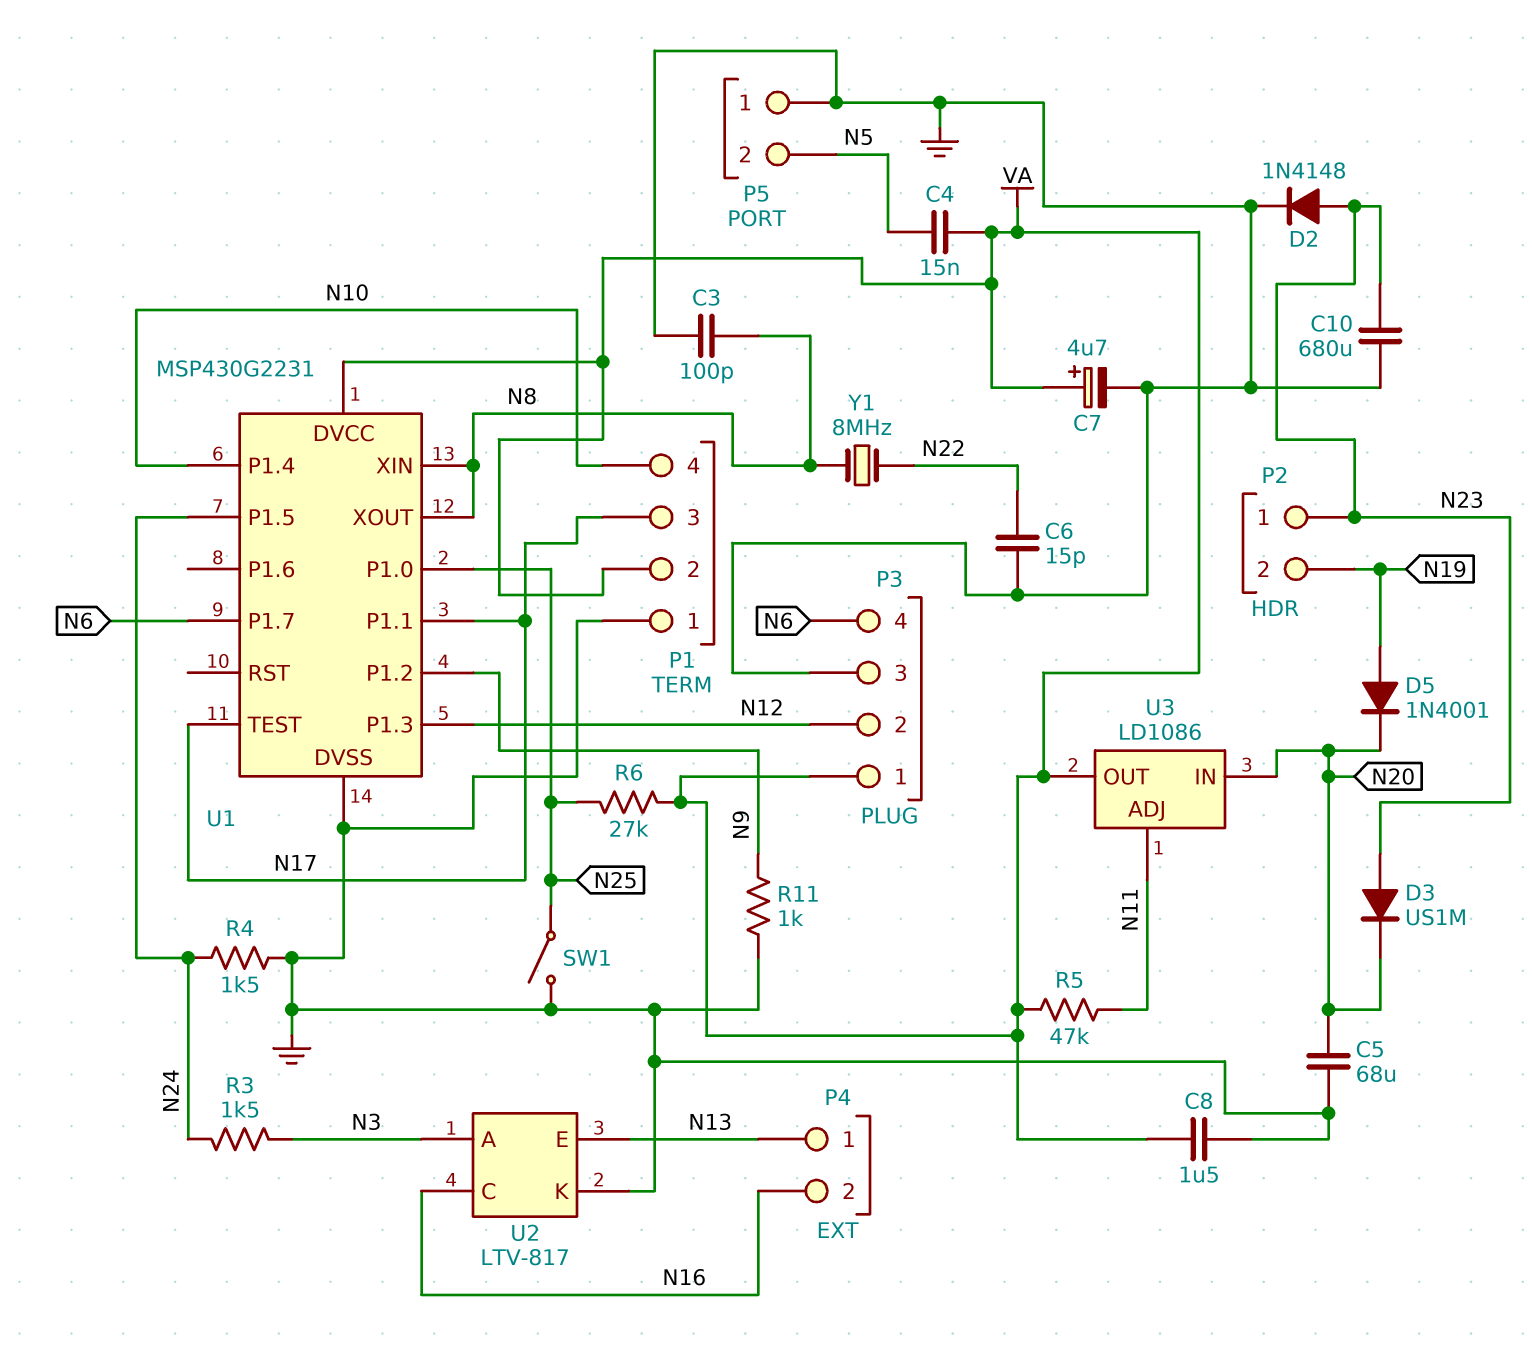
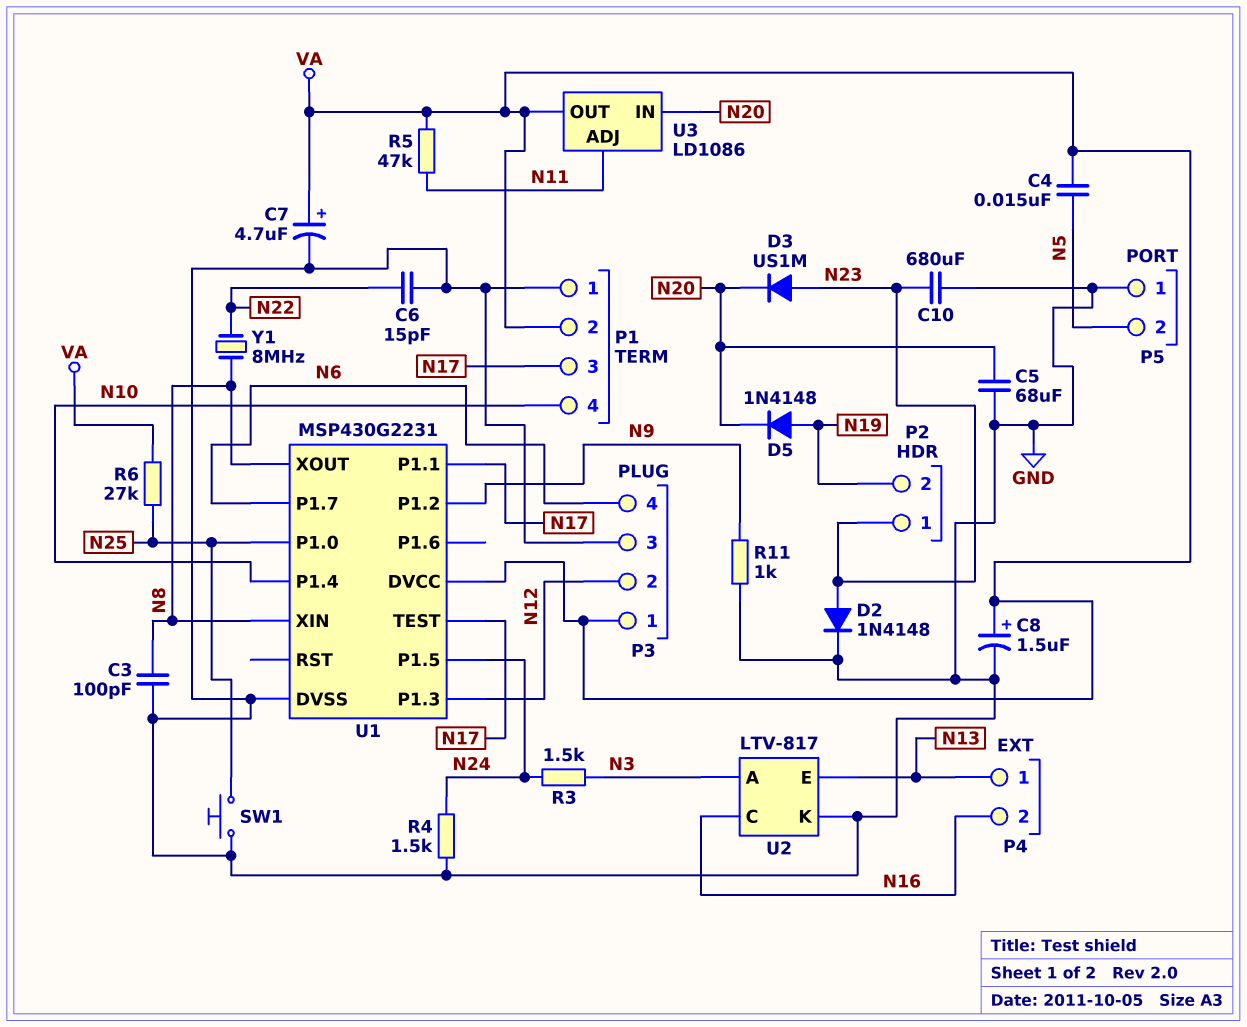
C8: 1.5uF (GND, VA) -> 1.5uF (plus VA, minus GND)
D5: diode 1N4001 (A N19, K N20) -> diode 1N4148 (A N19, K N20)
SW1: switch (GND, N25) -> button (GND, N25)

